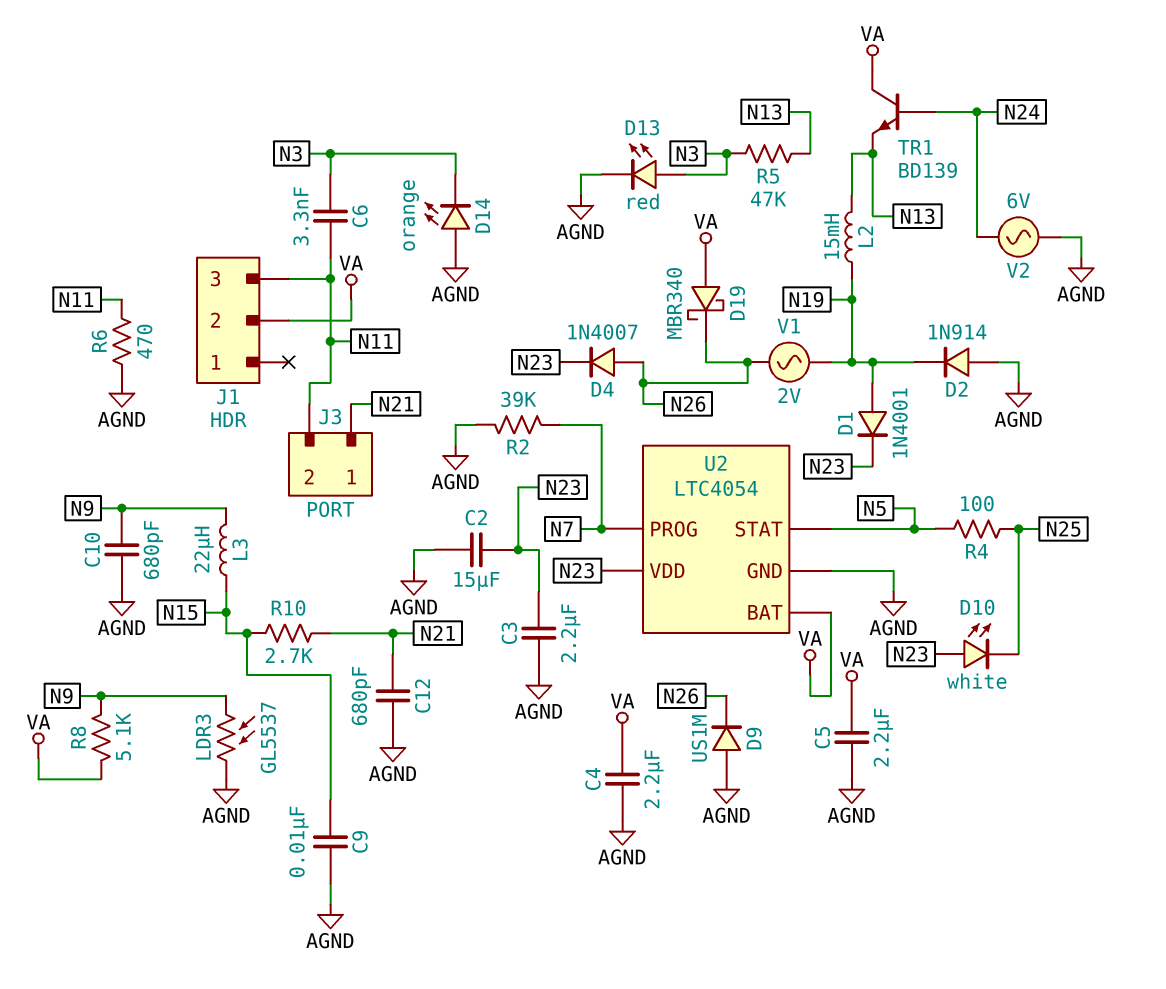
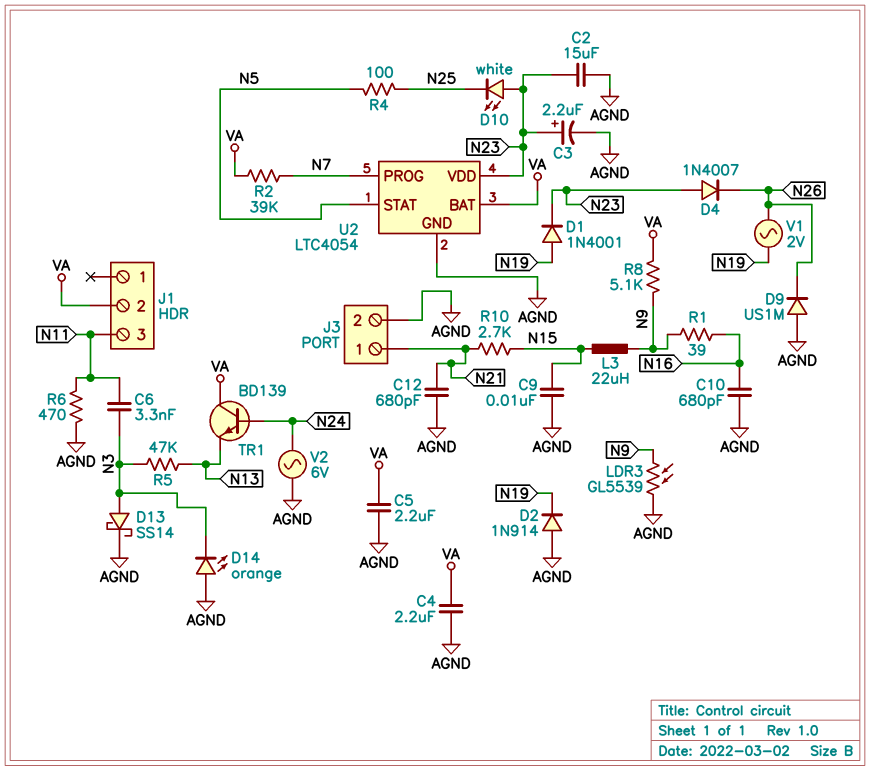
C3: 2.2uF (AGND, N23) -> 2.2uF (plus N23, minus AGND)
C10: 680pF (AGND, N9) -> 680pF (AGND, N16)
D4: diode 1N4007 (A N26, K N23) -> diode 1N4007 (A N23, K N26)
D13: LED red (A N3, K AGND) -> schottky SS14 (A N3, K AGND)
D19: schottky MBR340 (A VA, K N26) -> none
J3 pin 2: N11 -> AGND
L2: 15mH (N13, N19) -> none
LDR3: GL5537 (AGND, N9) -> GL5539 (AGND, N9)
R1: none -> 39 (N9, N16)
R2: 39k (AGND, N7) -> 39k (N7, VA)

